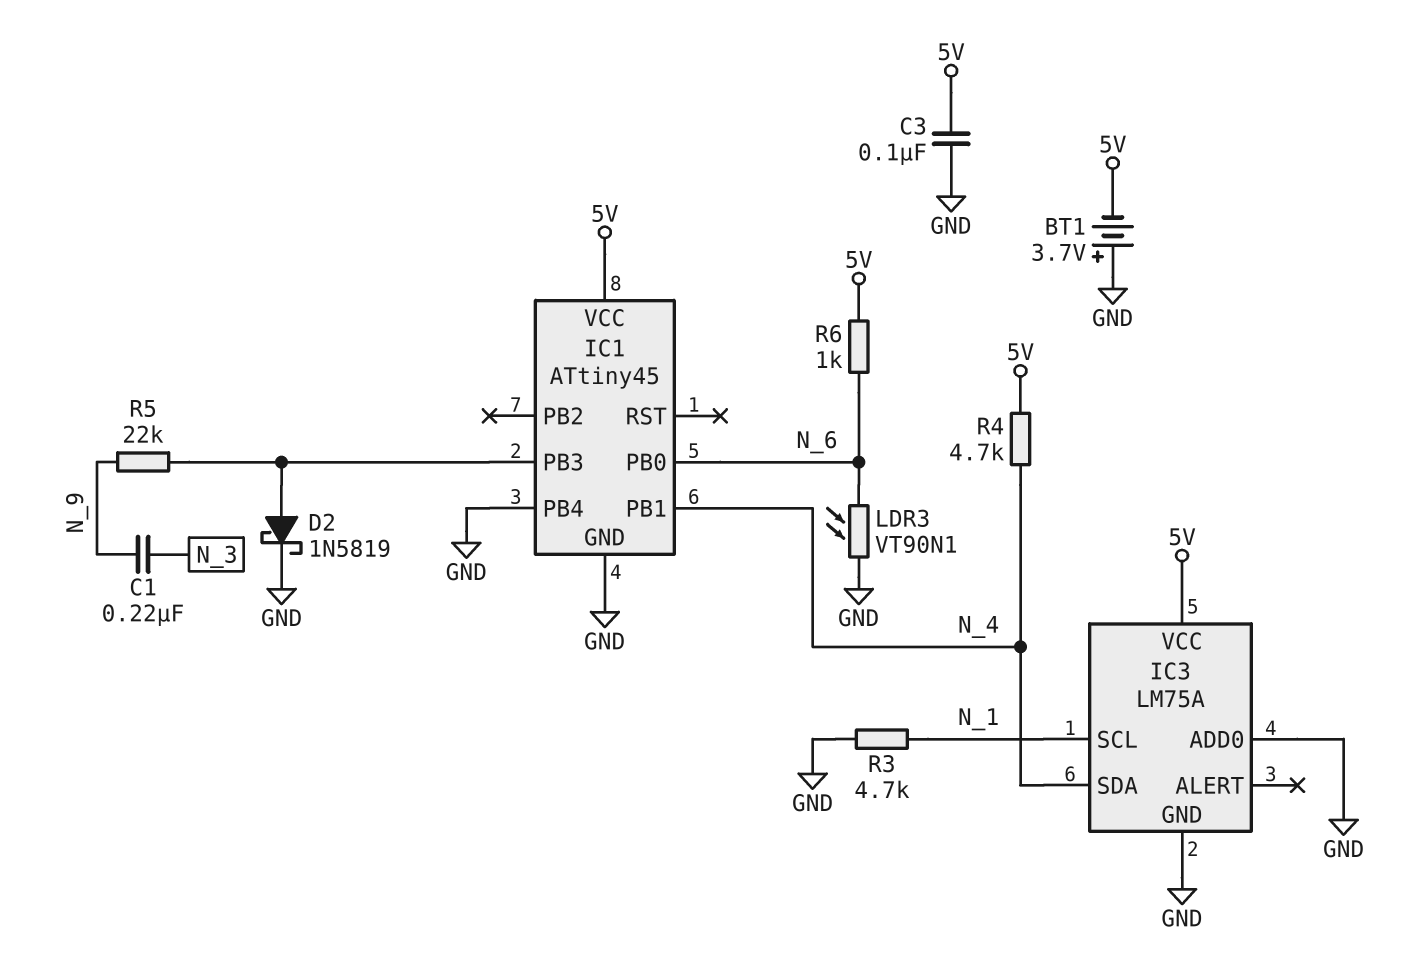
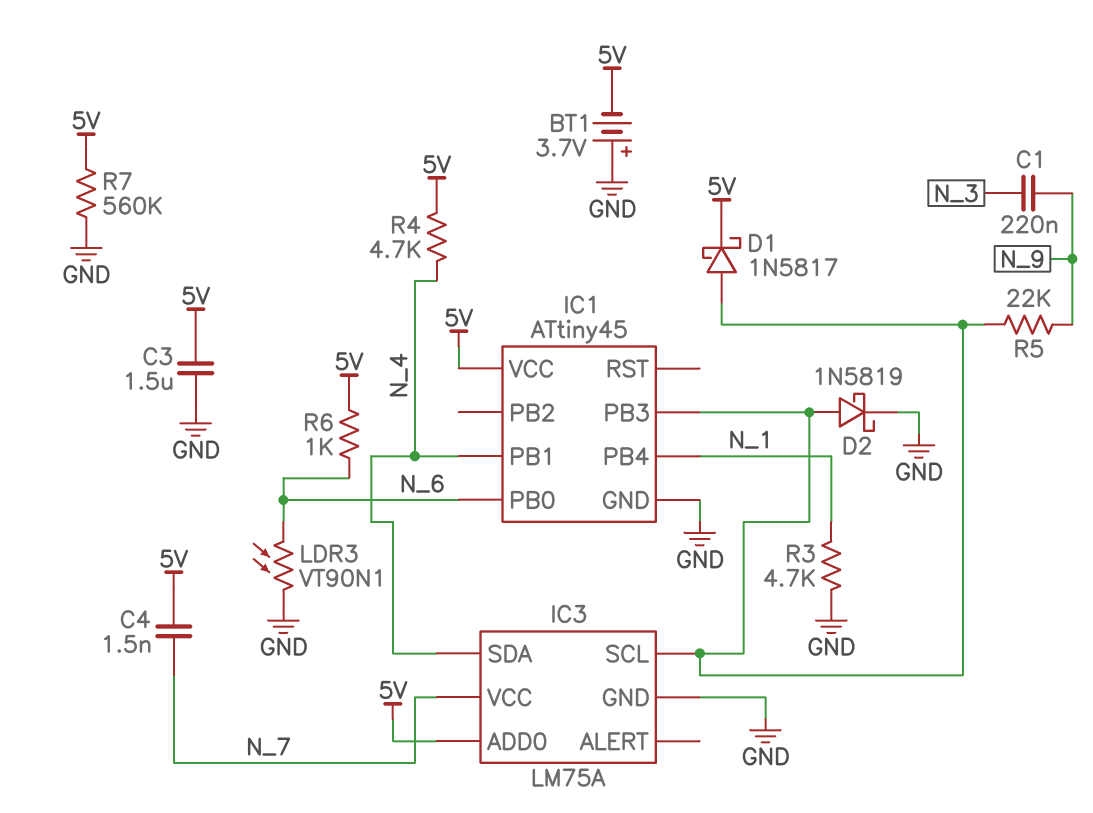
C3: 100nF (5V, GND) -> 1.5uF (5V, GND)
C4: none -> 1.5nF (5V, N_7)
D1: none -> schottky 1N5817 (A IC1/PB3, K 5V)
IC1 pin PB4: GND -> N_1
IC3 pin ADD0: GND -> 5V
IC3 pin SCL: N_1 -> IC1/PB3
IC3 pin VCC: 5V -> N_7
R7: none -> 560k (5V, GND)

